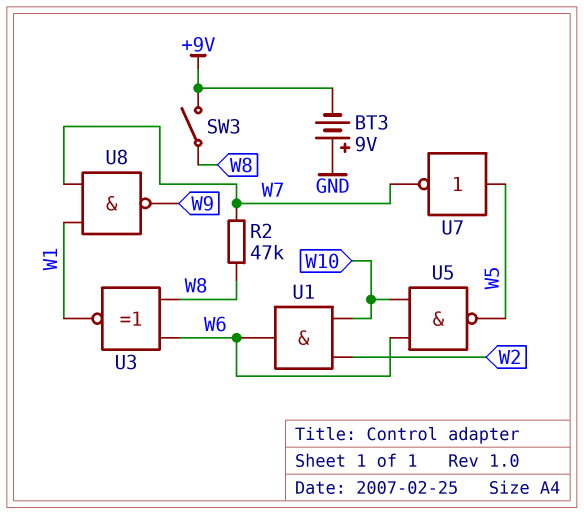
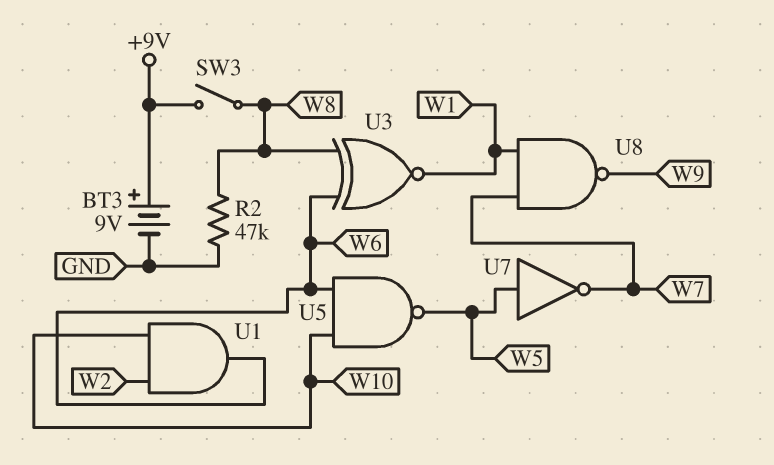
BT3: 9V (plus GND, minus +9V) -> 9V (plus +9V, minus GND)
R2: 47k (W7, W8) -> 47k (GND, W8)

